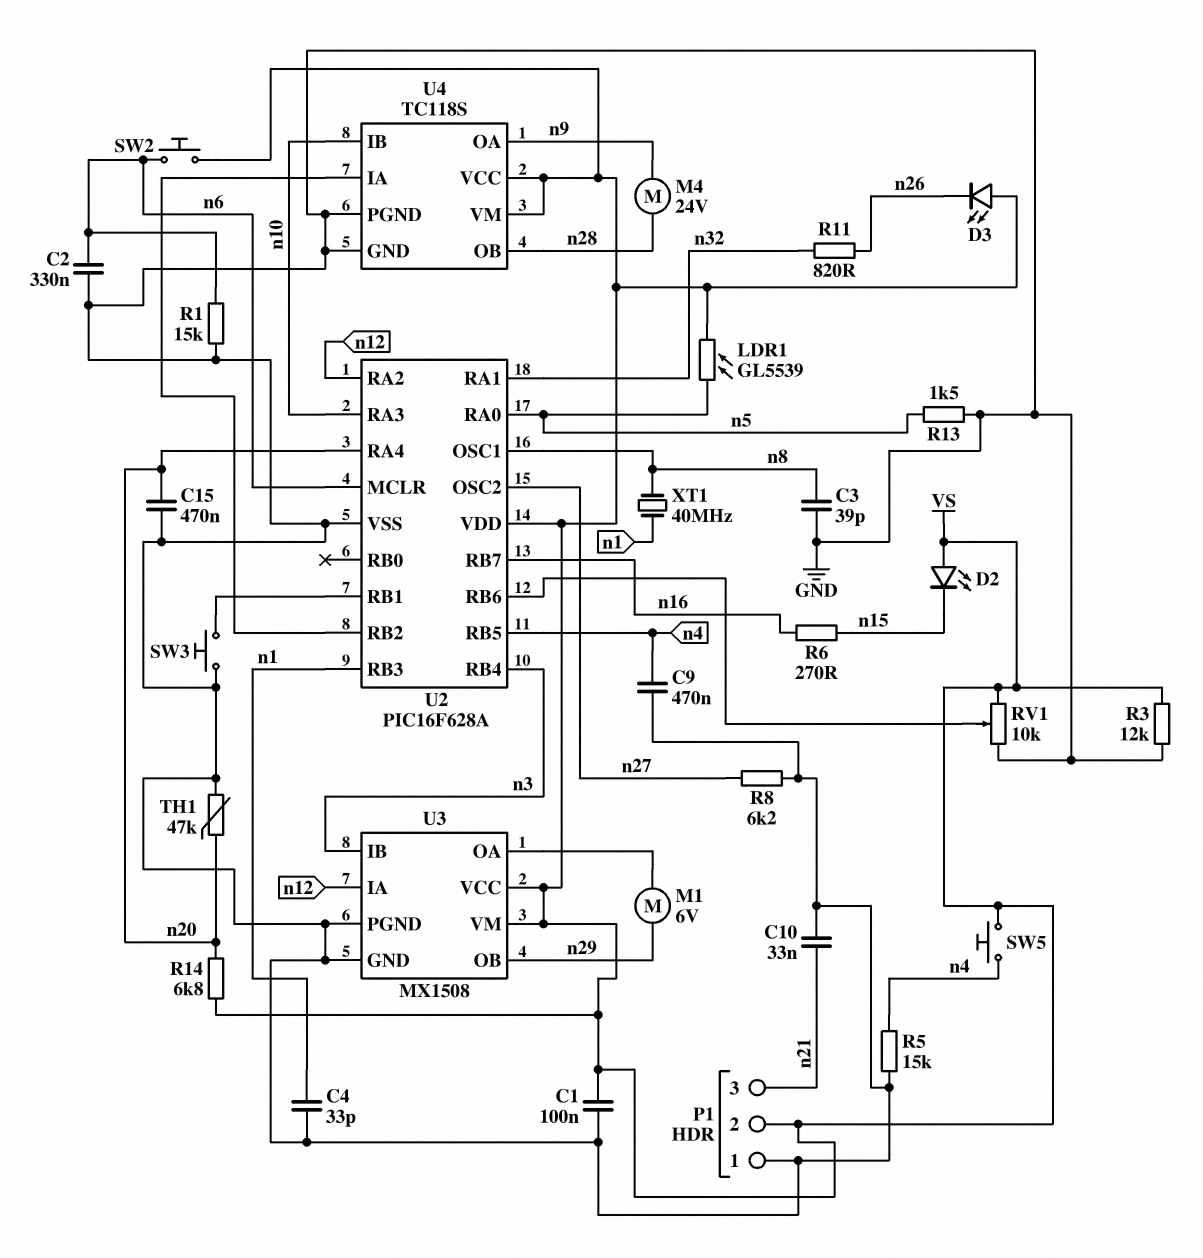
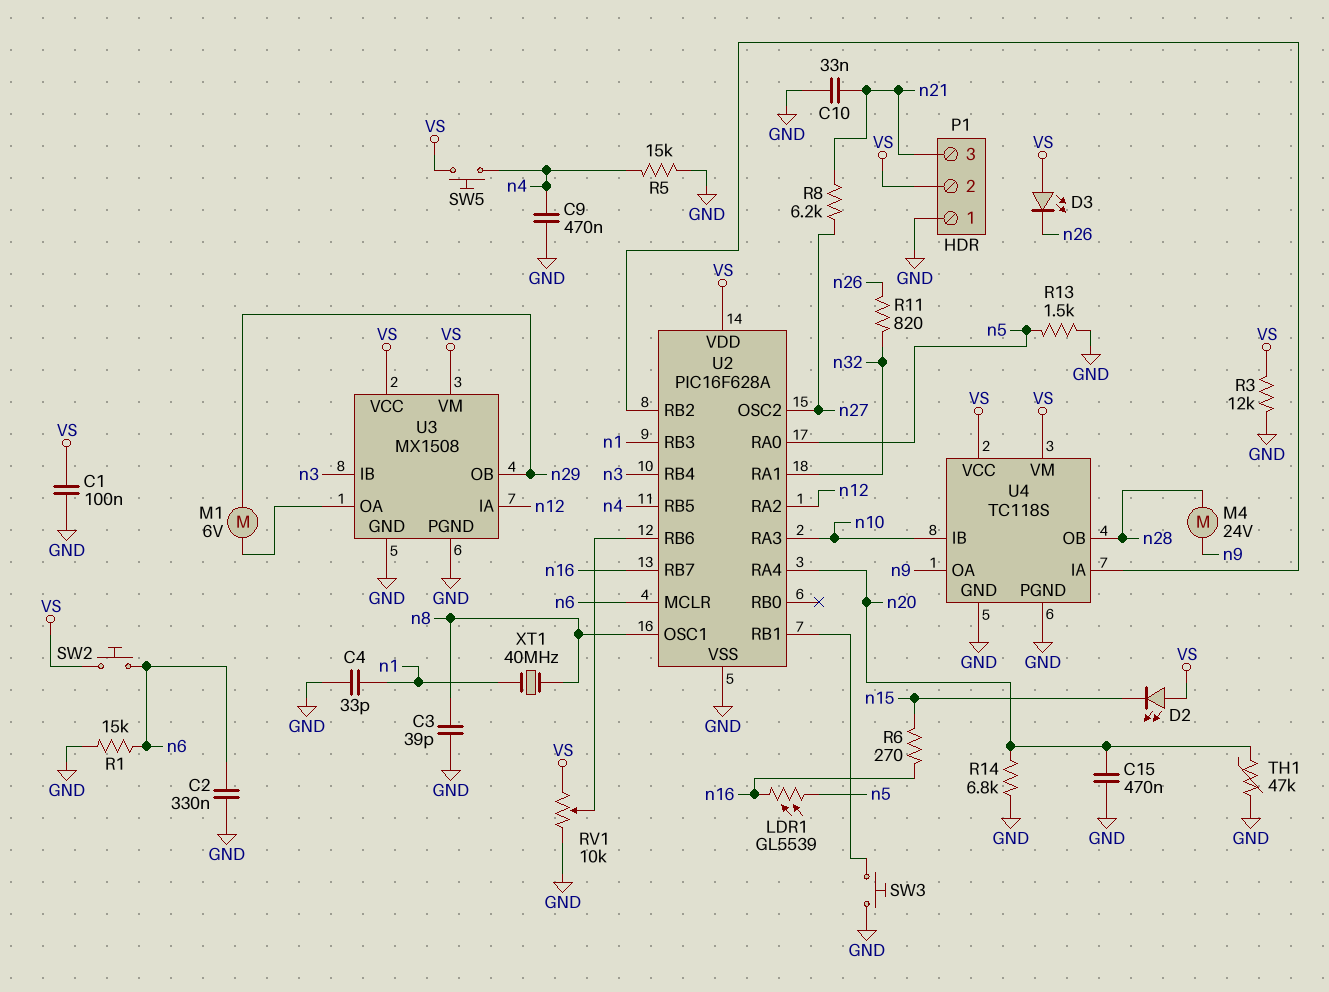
LDR1: GL5539 (VS, n5) -> GL5539 (n5, n16)
R8: 6.2k (GND, n27) -> 6.2k (n21, n27)
R14: 6.8k (VS, n20) -> 6.8k (GND, n20)

